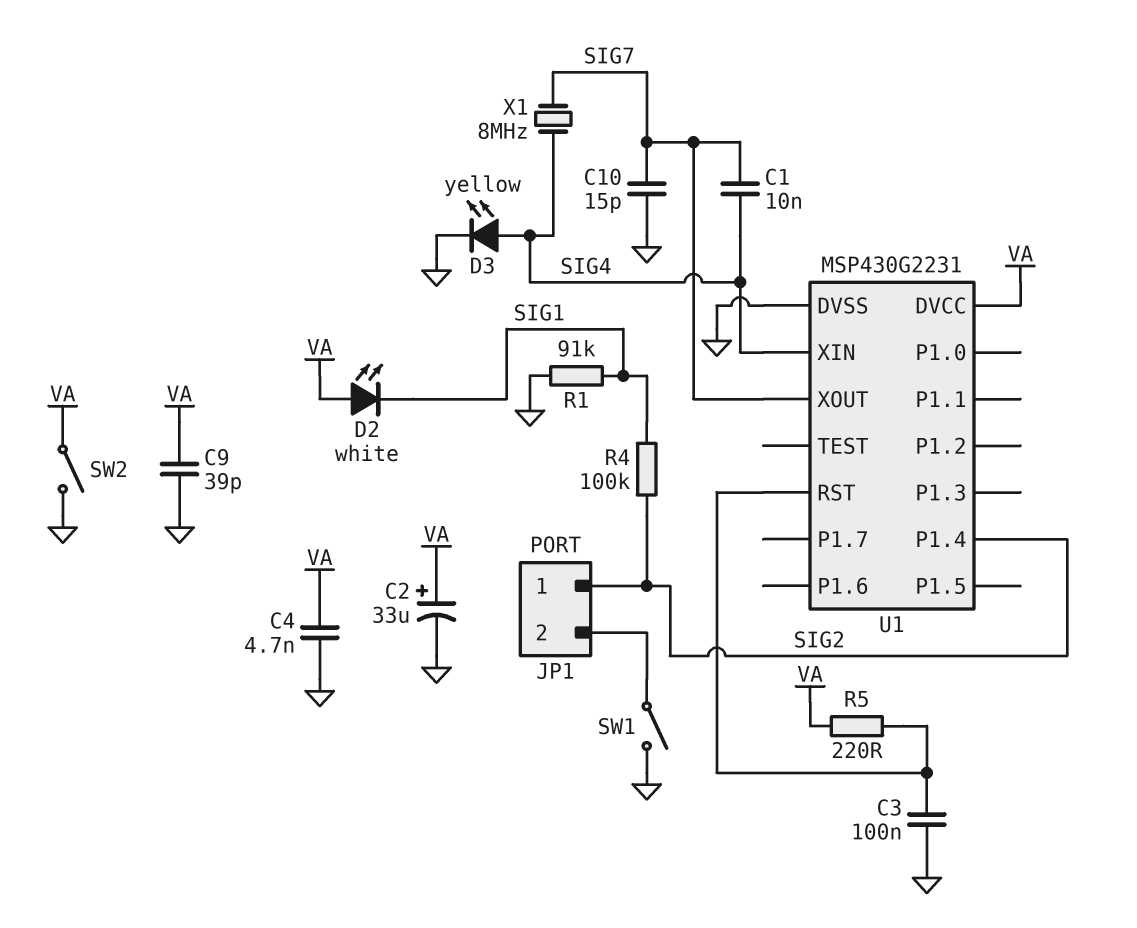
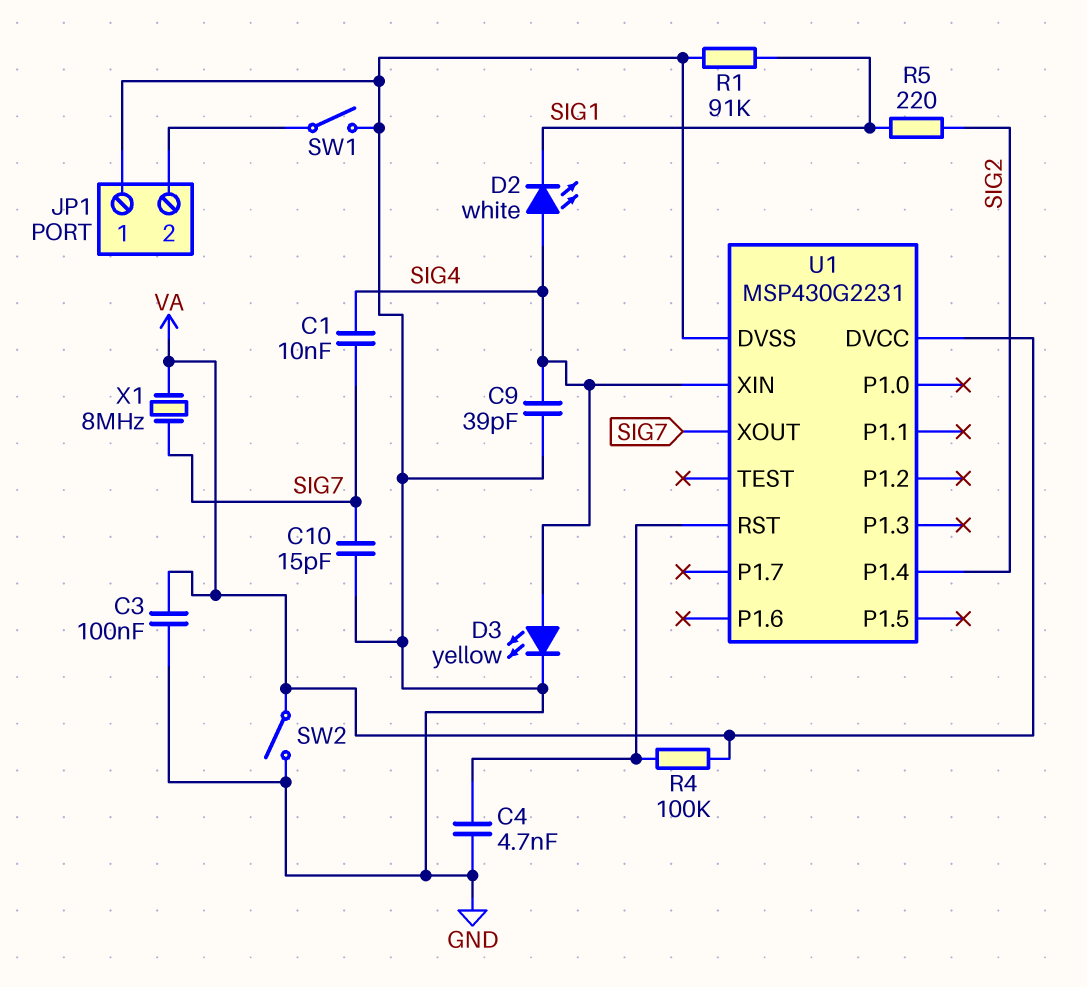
C2: 33uF (plus VA, minus GND) -> none
C3: 100nF (GND, U1/RST) -> 100nF (GND, VA)
C4: 4.7nF (GND, VA) -> 4.7nF (GND, U1/RST)
C9: 39pF (GND, VA) -> 39pF (GND, SIG4)
D2: LED white (A VA, K SIG1) -> LED white (A SIG4, K SIG1)
JP1 pin 1: SIG2 -> GND
R4: 100k (SIG1, SIG2) -> 100k (U1/RST, VA)
R5: 220 (U1/RST, VA) -> 220 (SIG1, SIG2)
X1: 8MHz (SIG4, SIG7) -> 8MHz (SIG7, VA)

